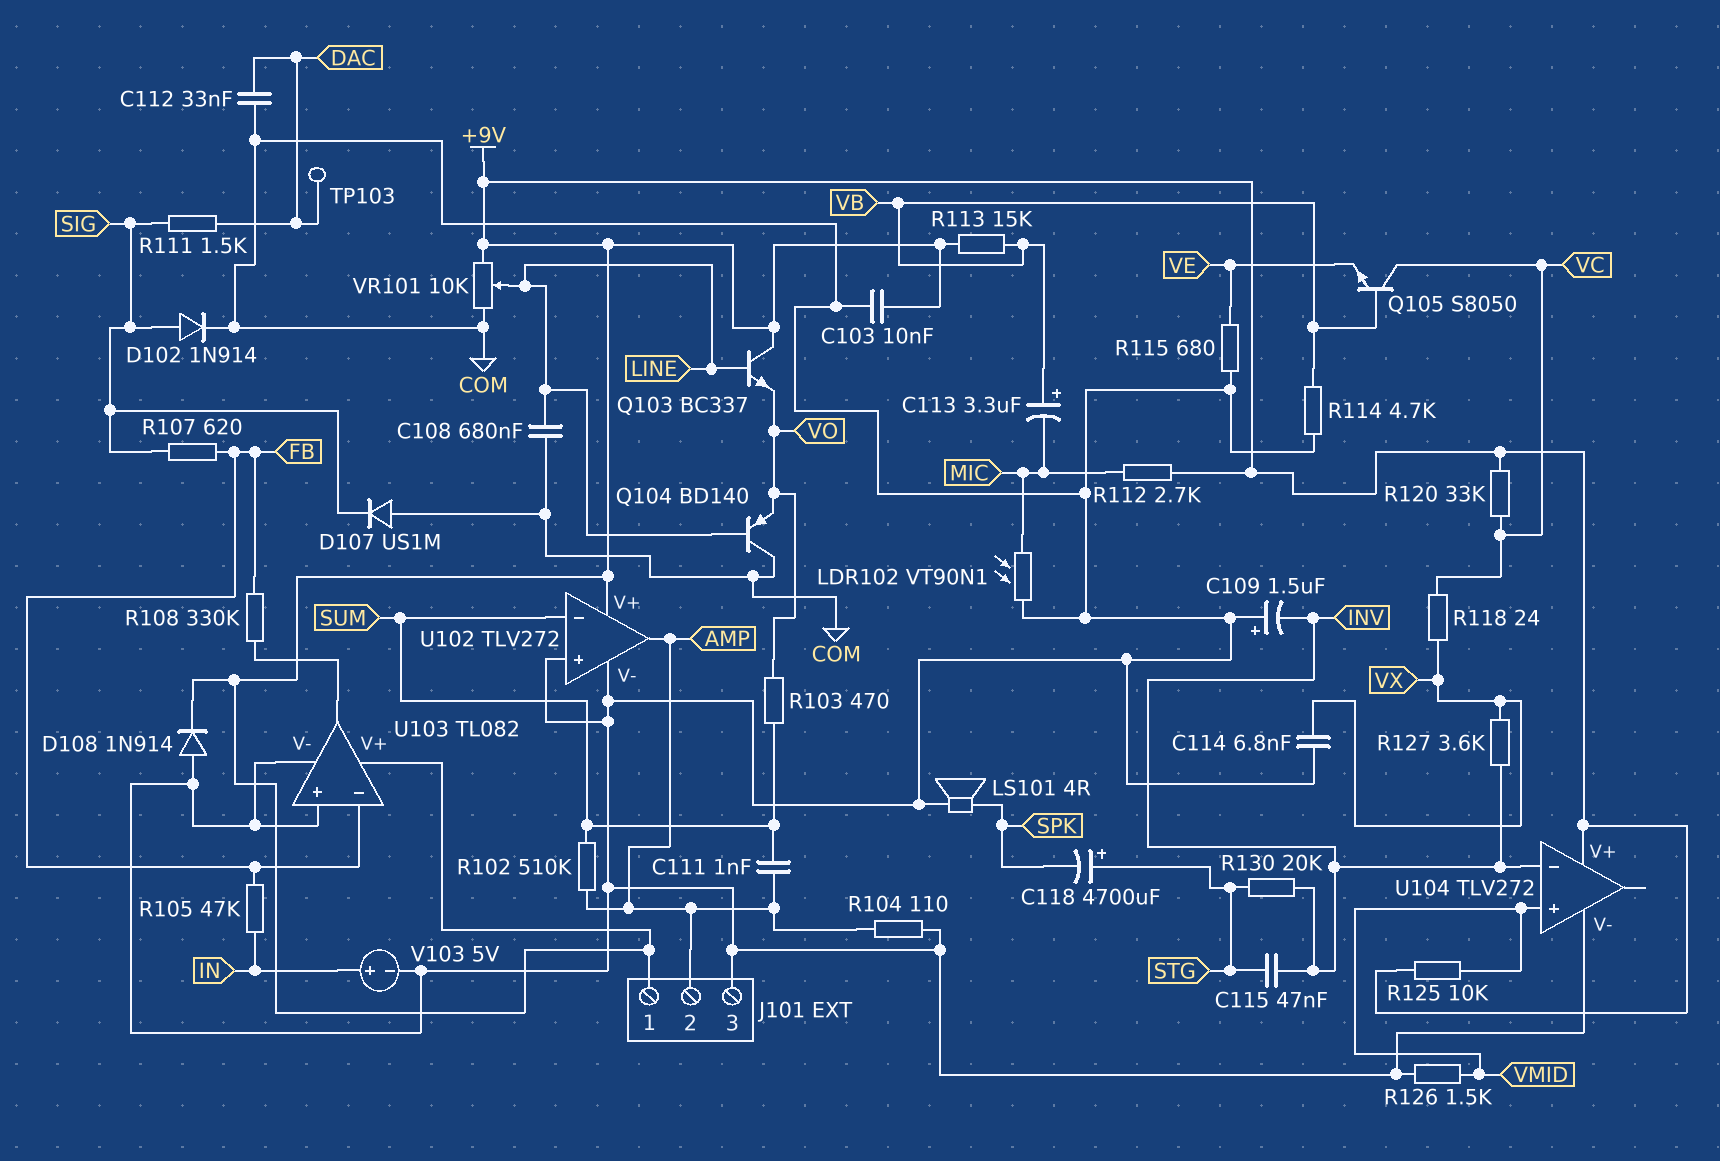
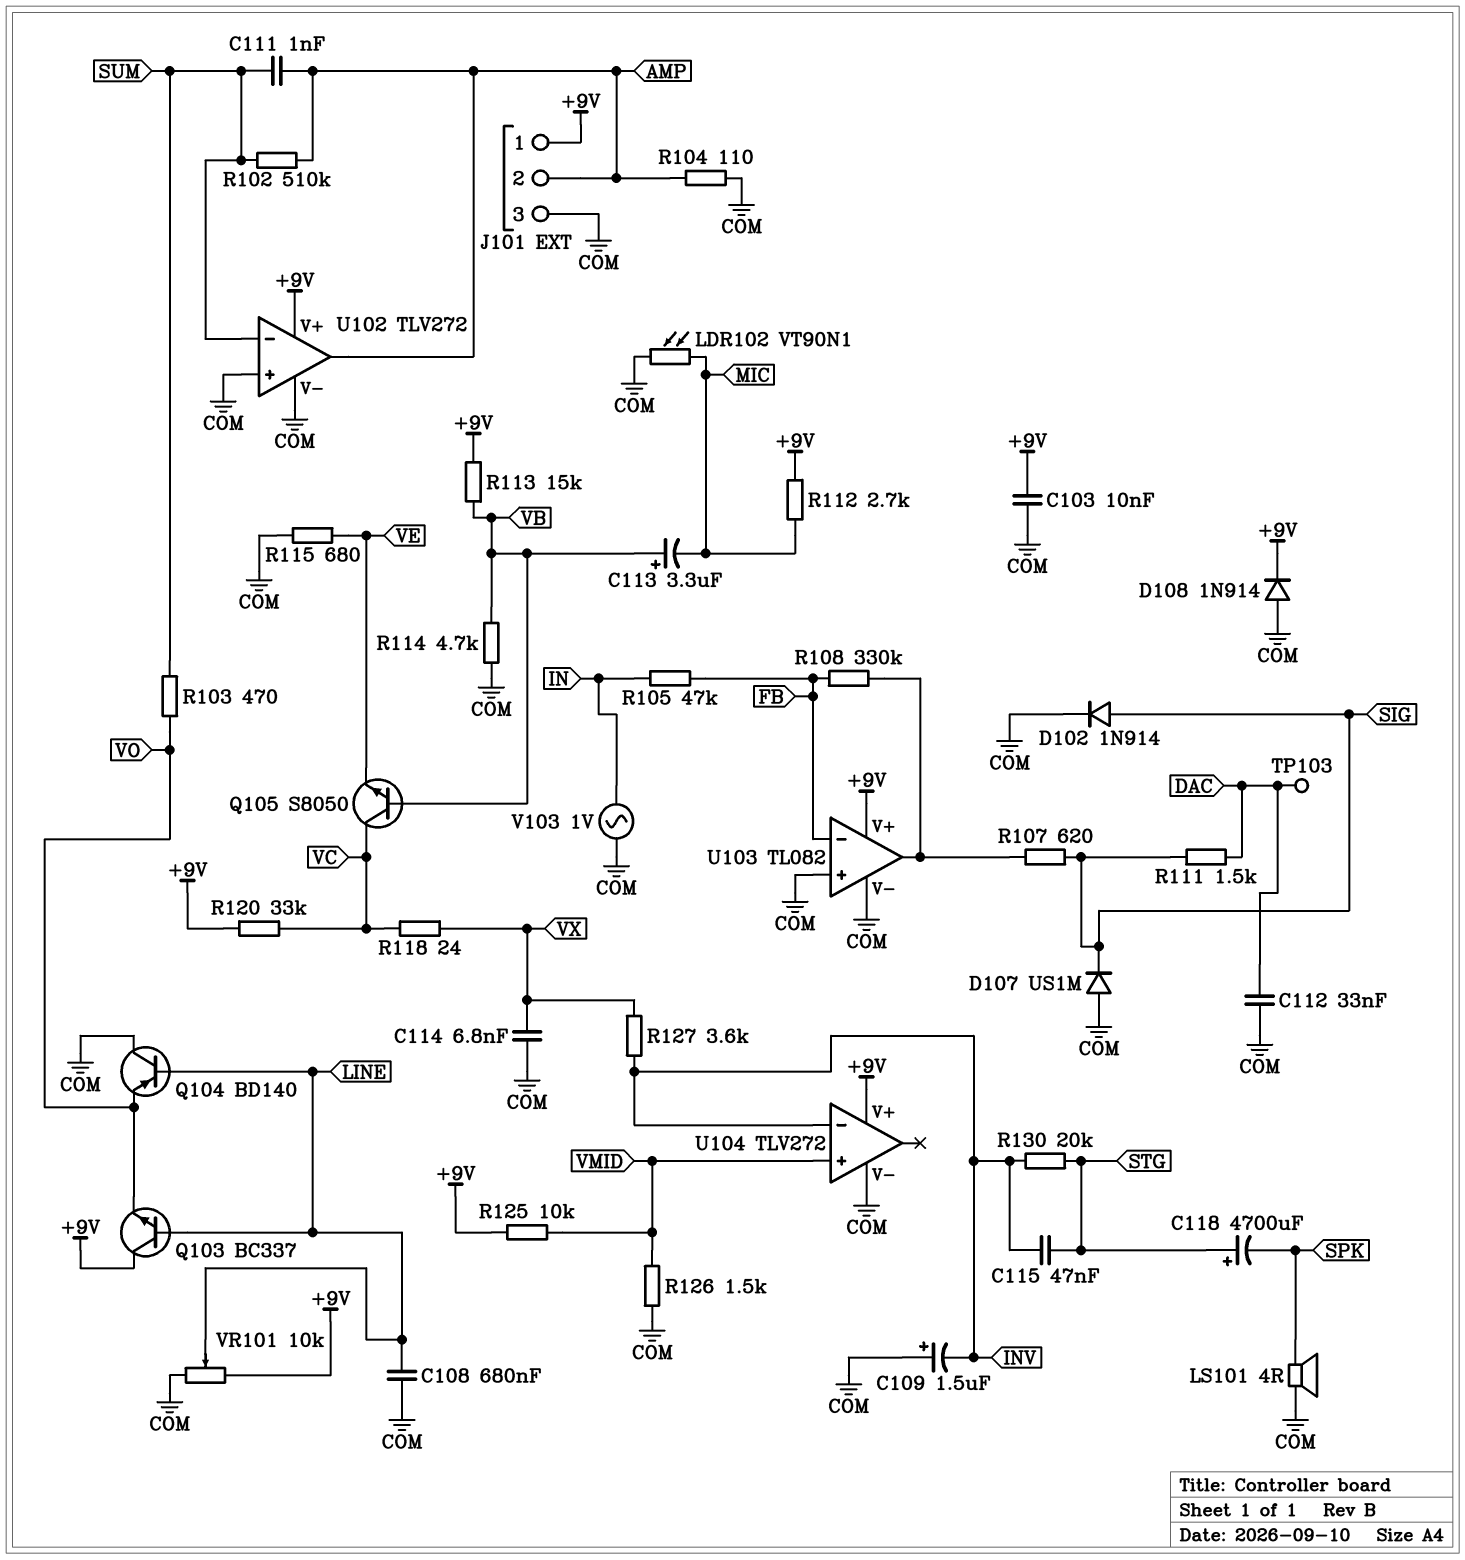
R107: 620 (FB, SIG) -> 620 (SIG, U103/out)
V103: 5V (plus IN, minus COM) -> AC 1V (COM, IN)

